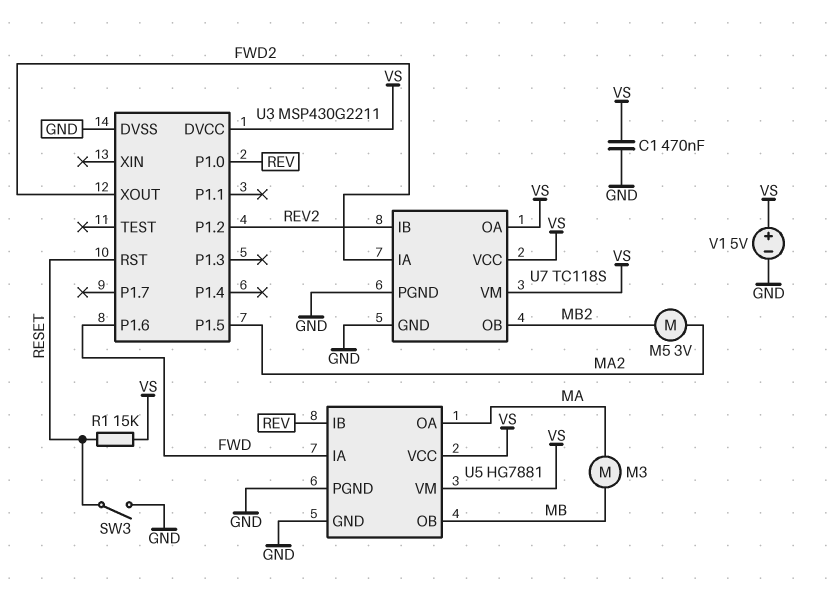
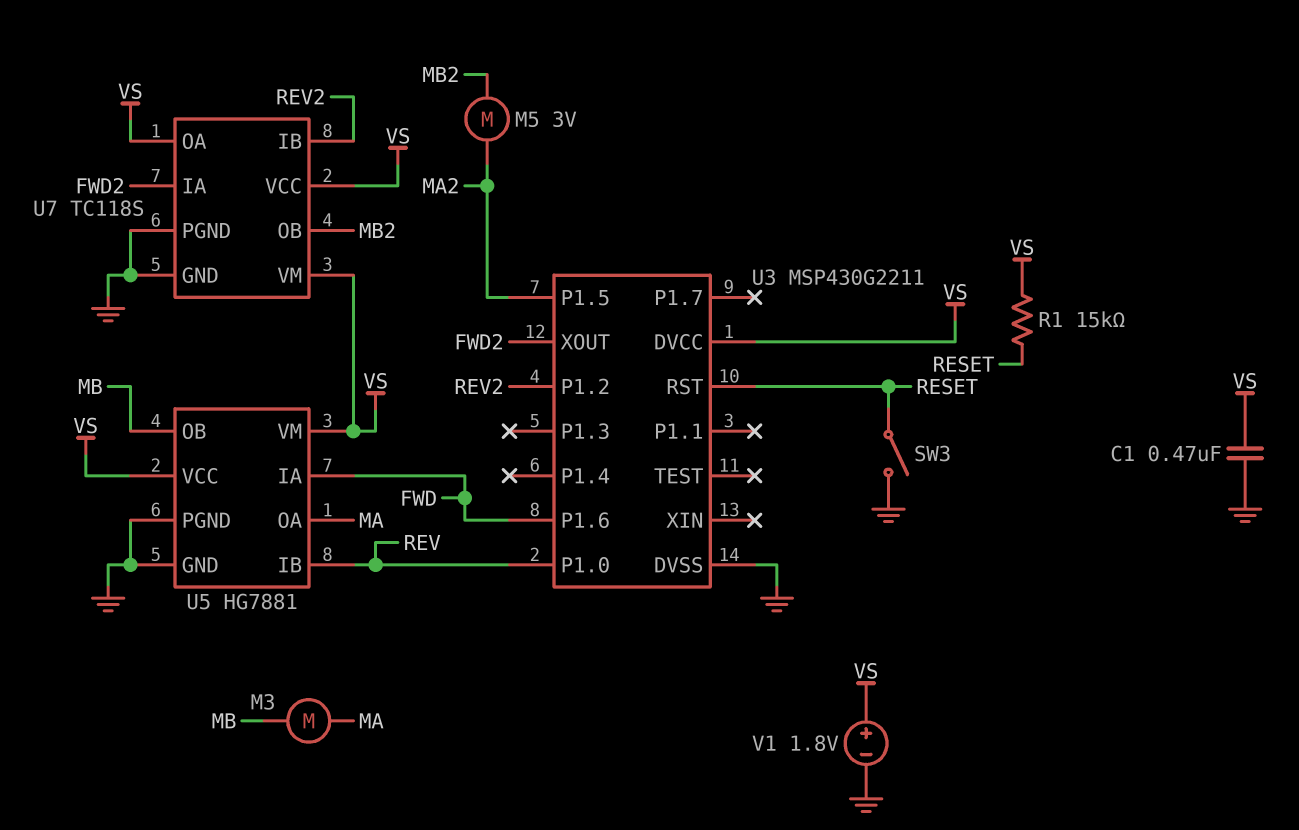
V1: 5V (plus VS, minus GND) -> 1.8V (plus VS, minus GND)

